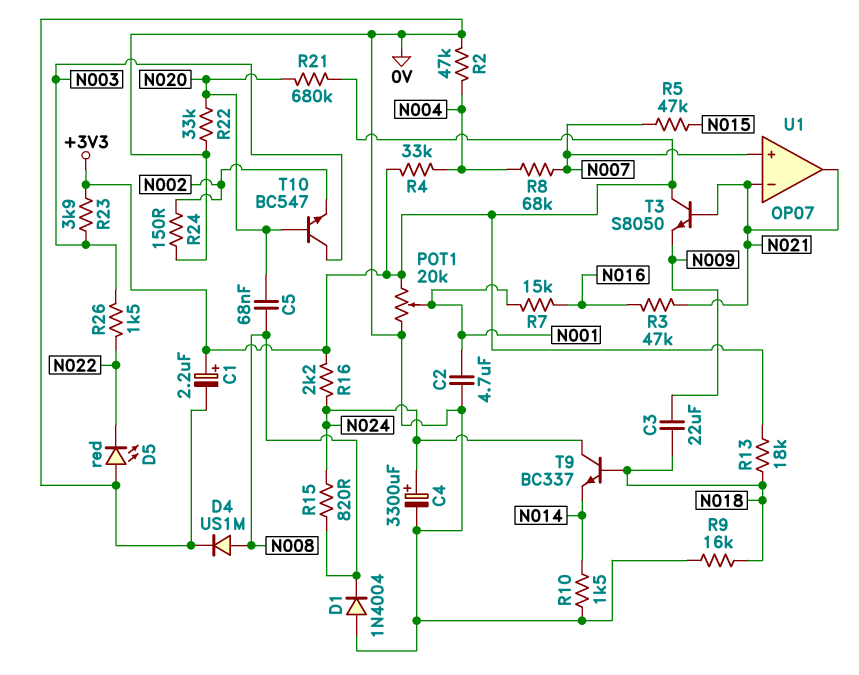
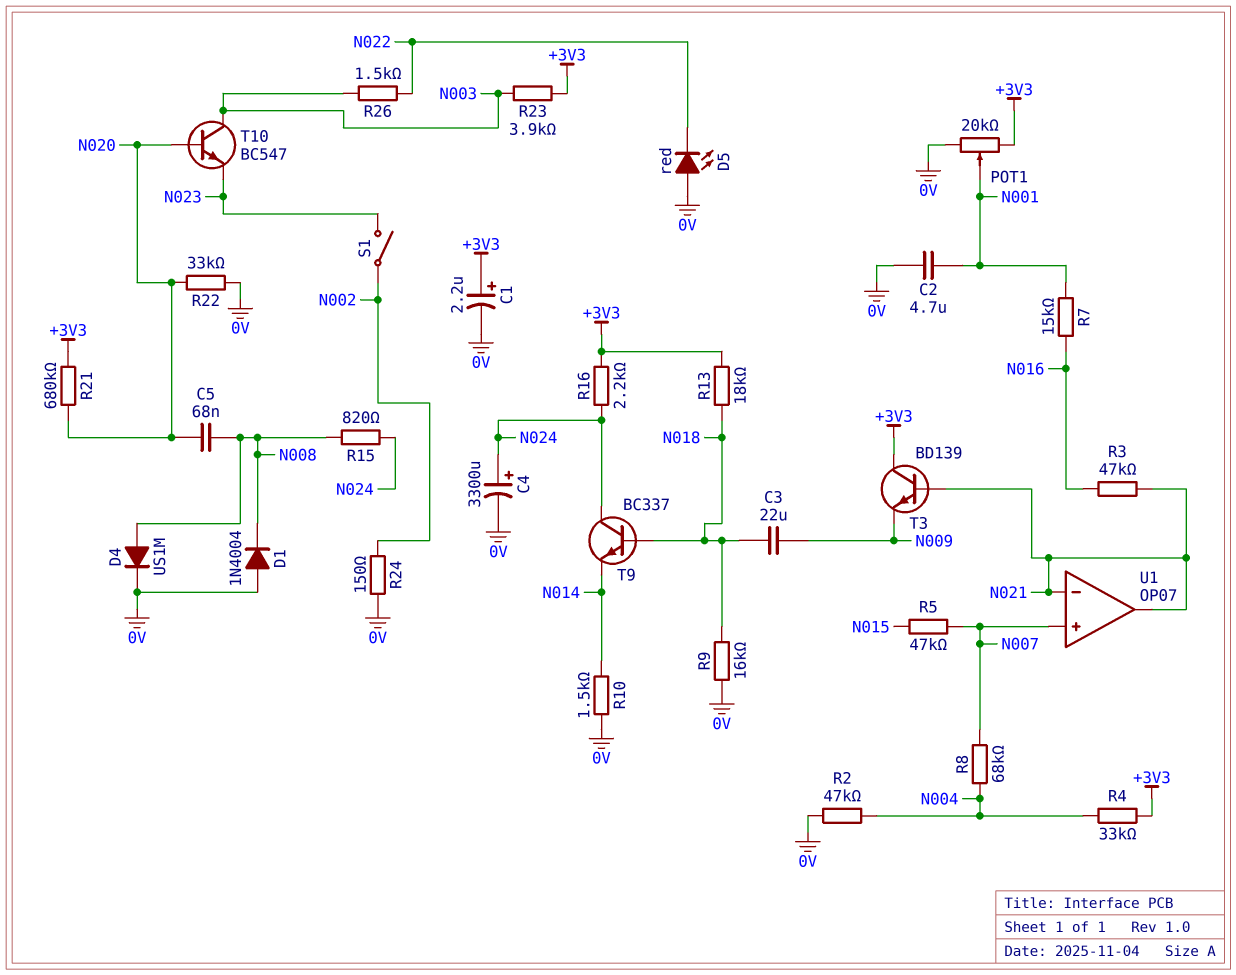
S1: none -> switch (N002, N023)
T3: NPN S8050 (B N021, C +3V3, E N009) -> NPN BD139 (B N021, C +3V3, E N009)
T10: NPN BC547 (B N020, C N003, E N002) -> NPN BC547 (B N020, C N003, E N023)

